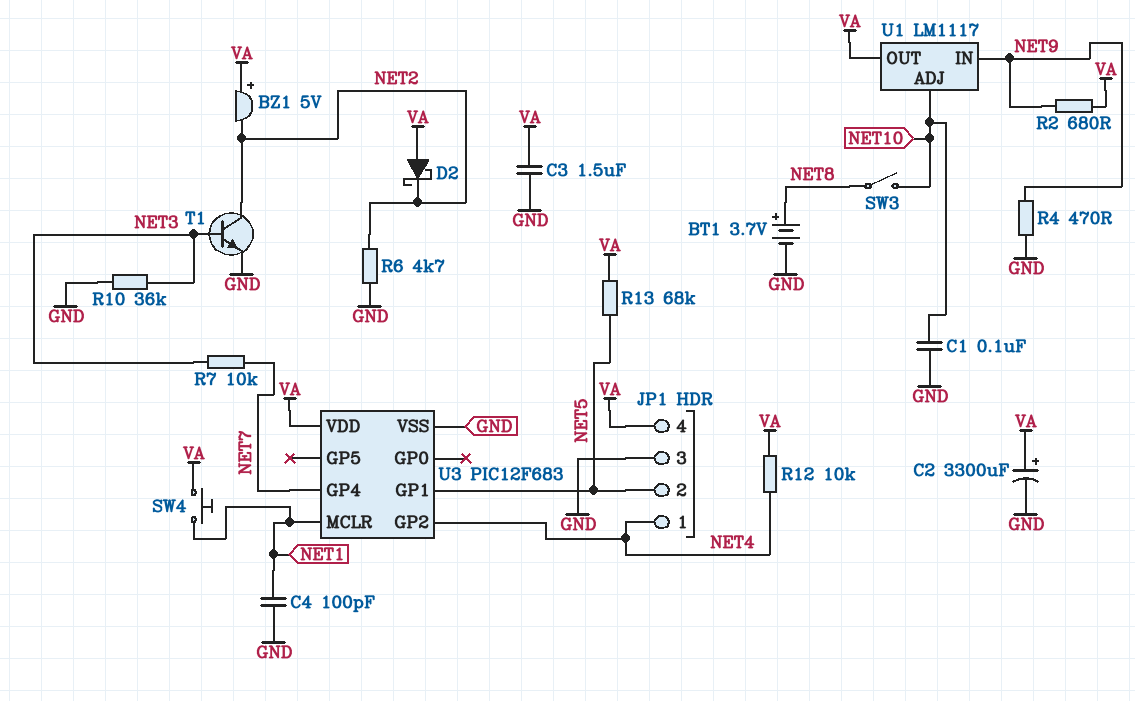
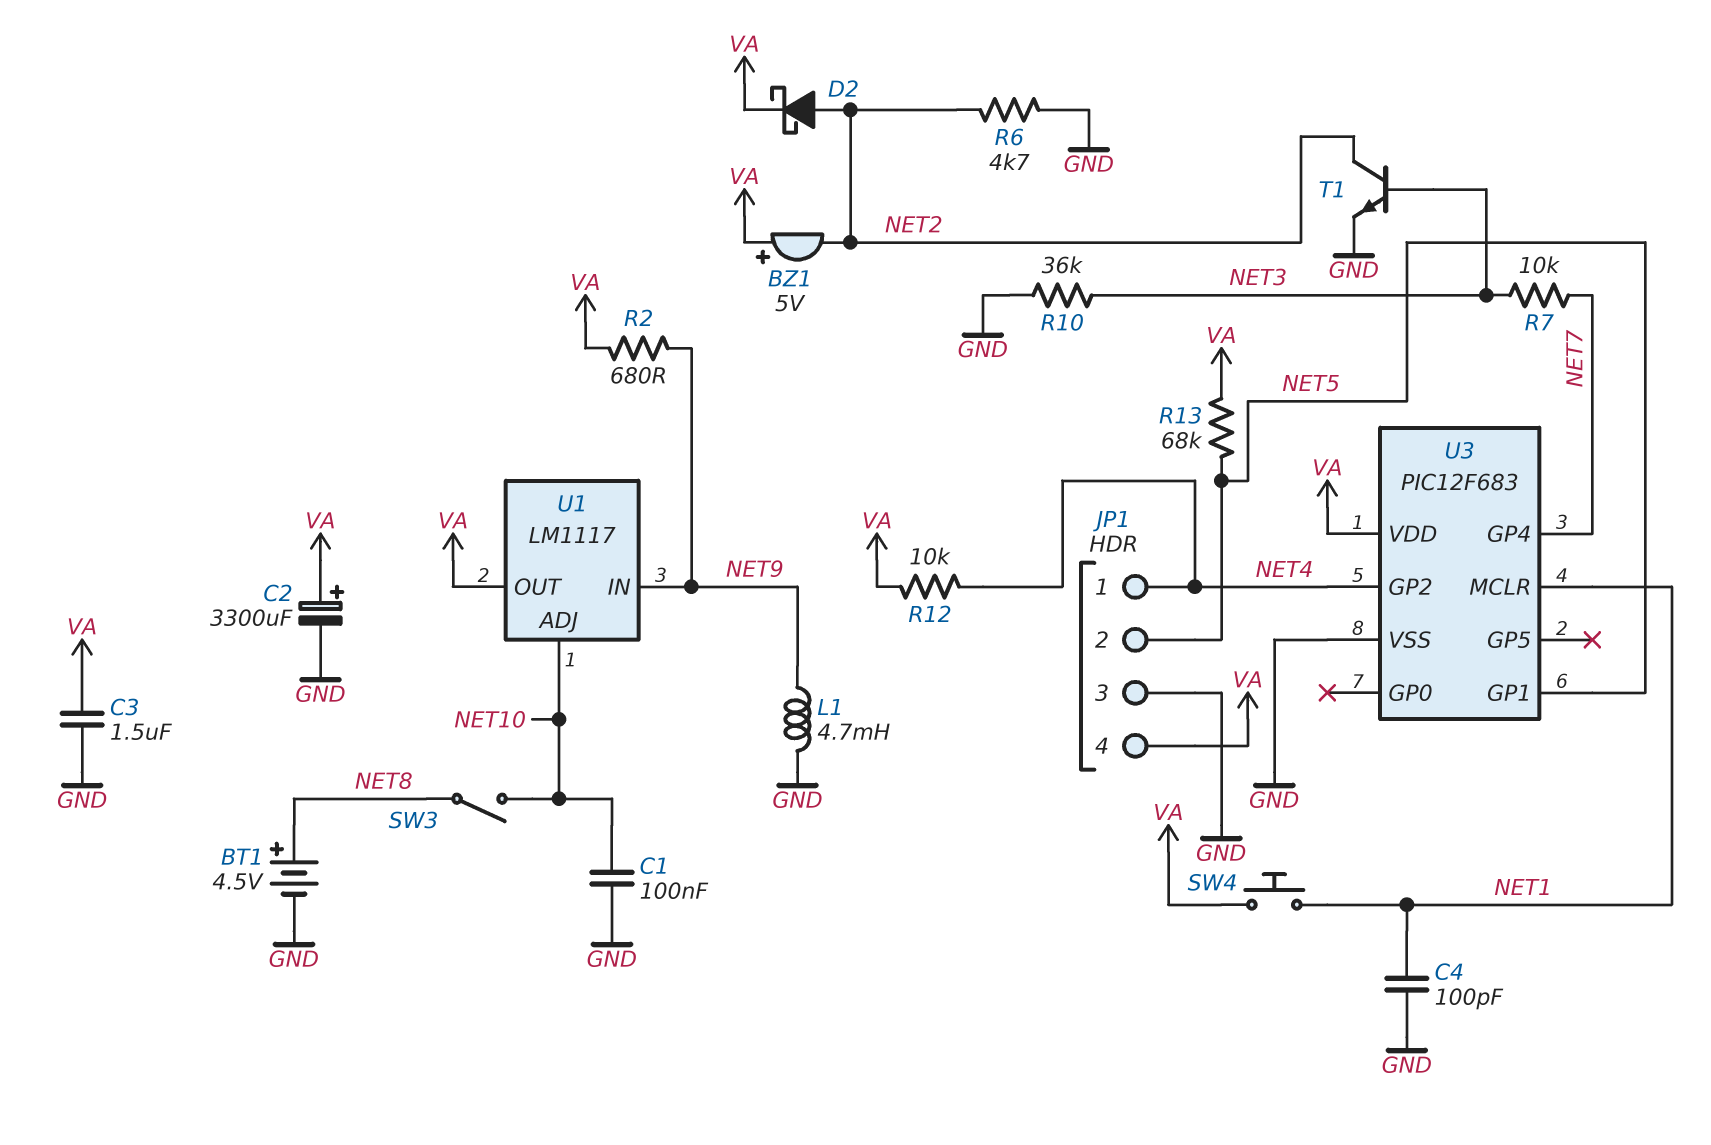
BT1: 3.7V (plus NET8, minus GND) -> 4.5V (plus NET8, minus GND)
D2: schottky (A VA, K NET2) -> schottky (A NET2, K VA)
L1: none -> 4.7mH (GND, NET9)
R4: 470 (GND, NET9) -> none

